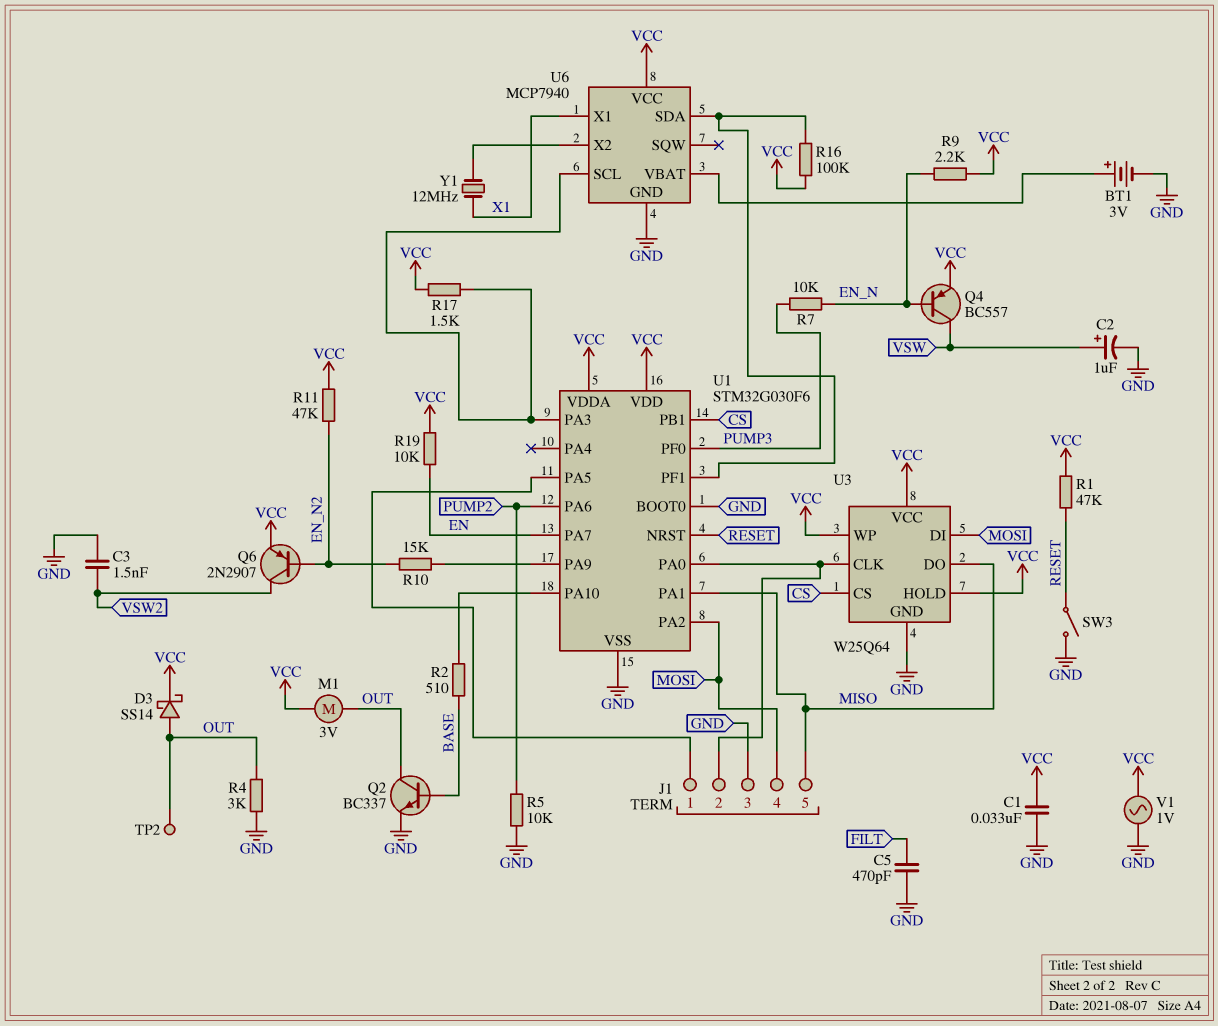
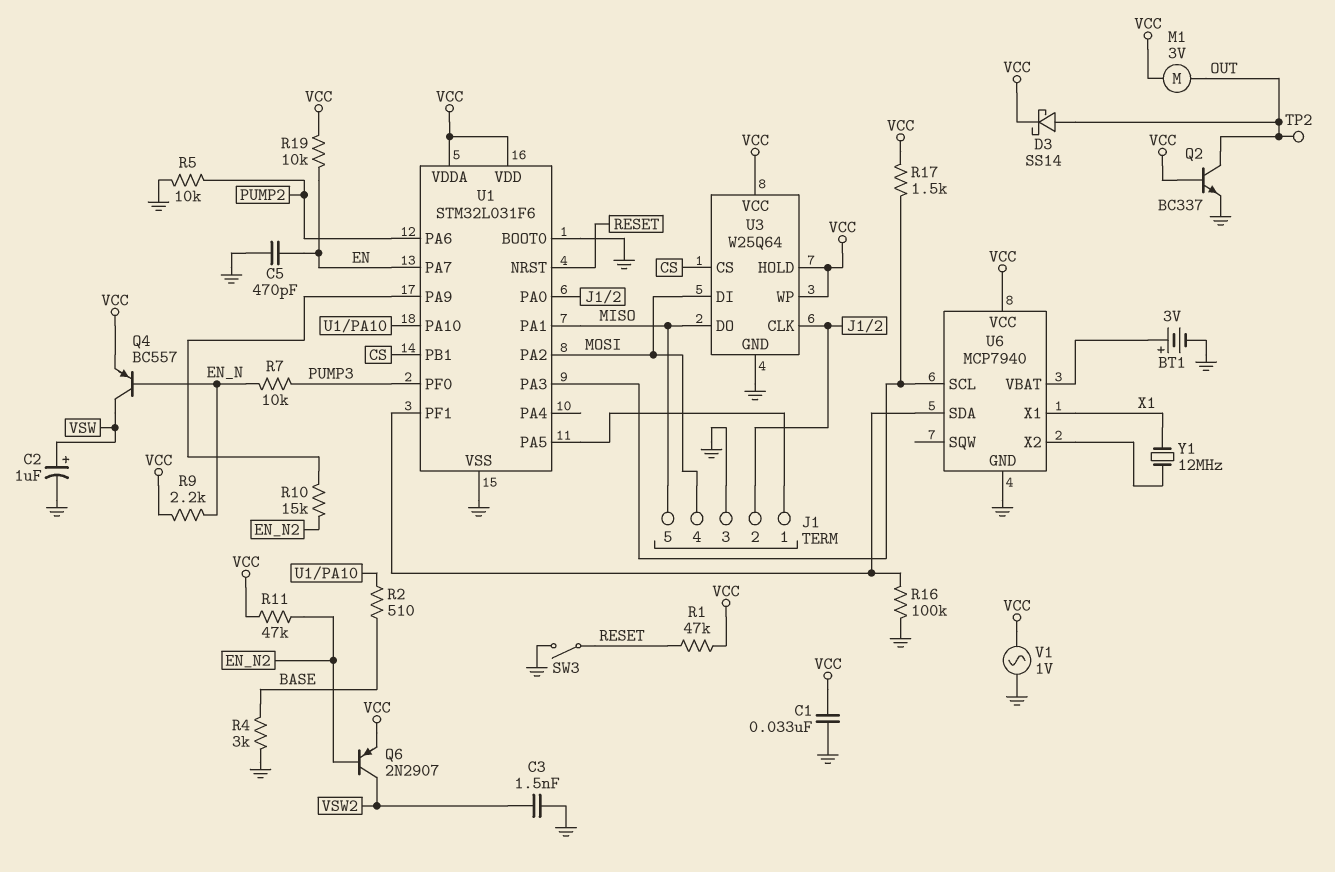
C5: 470pF (FILT, GND) -> 470pF (EN, GND)
Q2: NPN BC337 (B BASE, C OUT, E GND) -> NPN BC337 (B VCC, C OUT, E GND)
R4: 3k (GND, OUT) -> 3k (BASE, GND)
R16: 100k (U1/PF1, VCC) -> 100k (GND, U1/PF1)
U1: STM32G030F6 -> STM32L031F6

